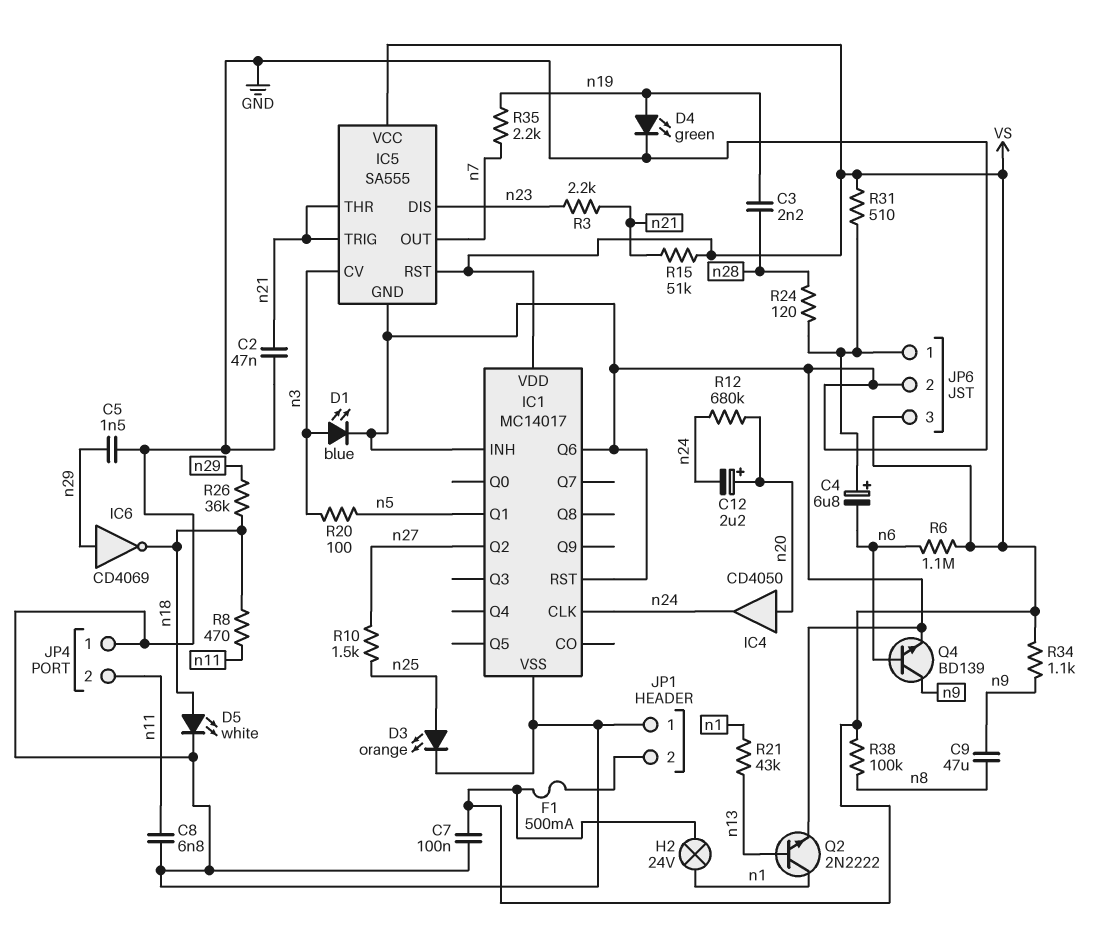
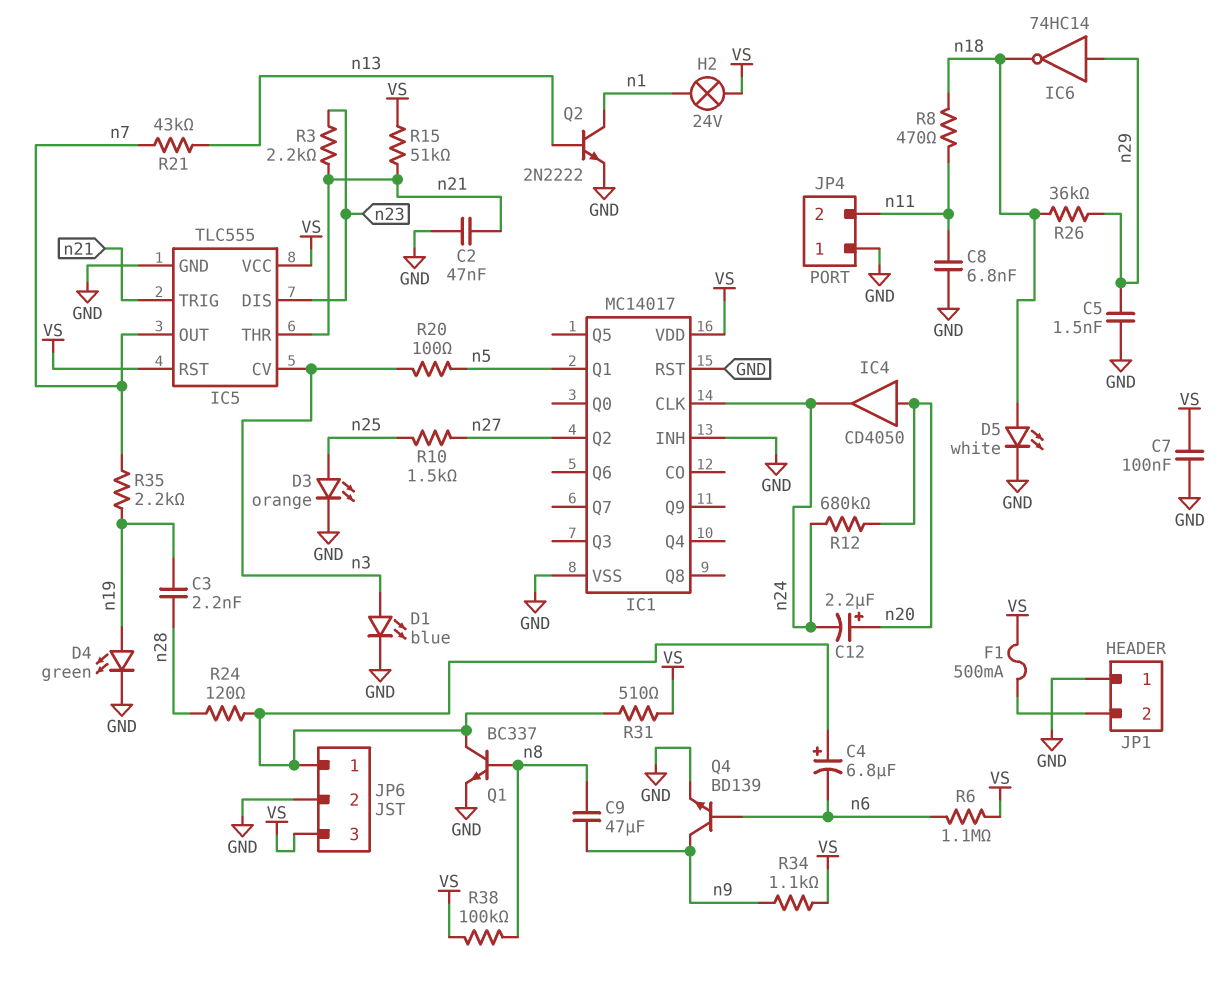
IC1 pin Q6: GND -> none
IC5: SA555 -> TLC555
IC6: NOT CD4069 (in n29, out n18) -> NOT 74HC14 (in n29, out n18)
Q1: none -> NPN BC337 (B n8, C JP6/1, E GND)
R21: 43k (n1, n13) -> 43k (n7, n13)

